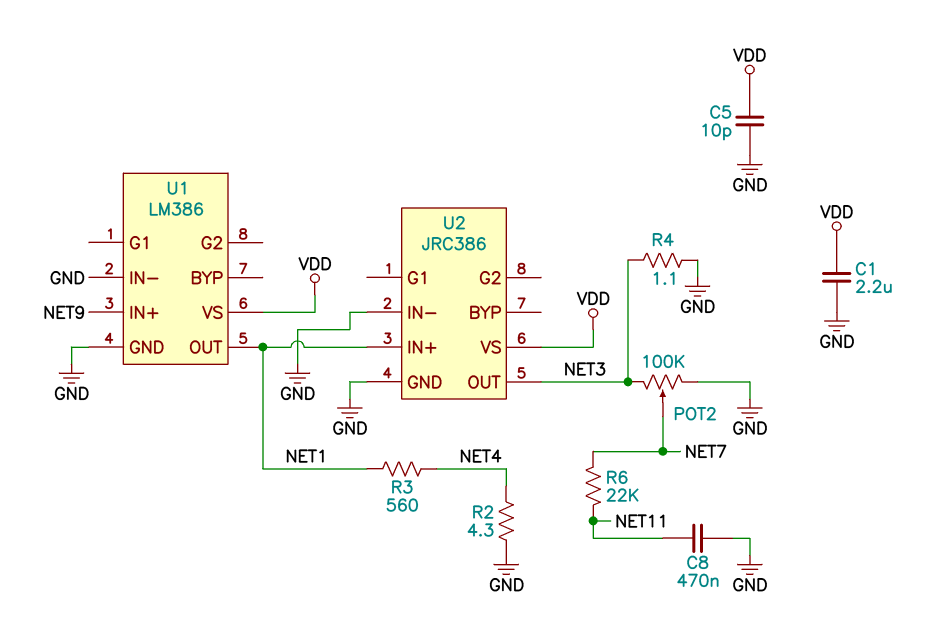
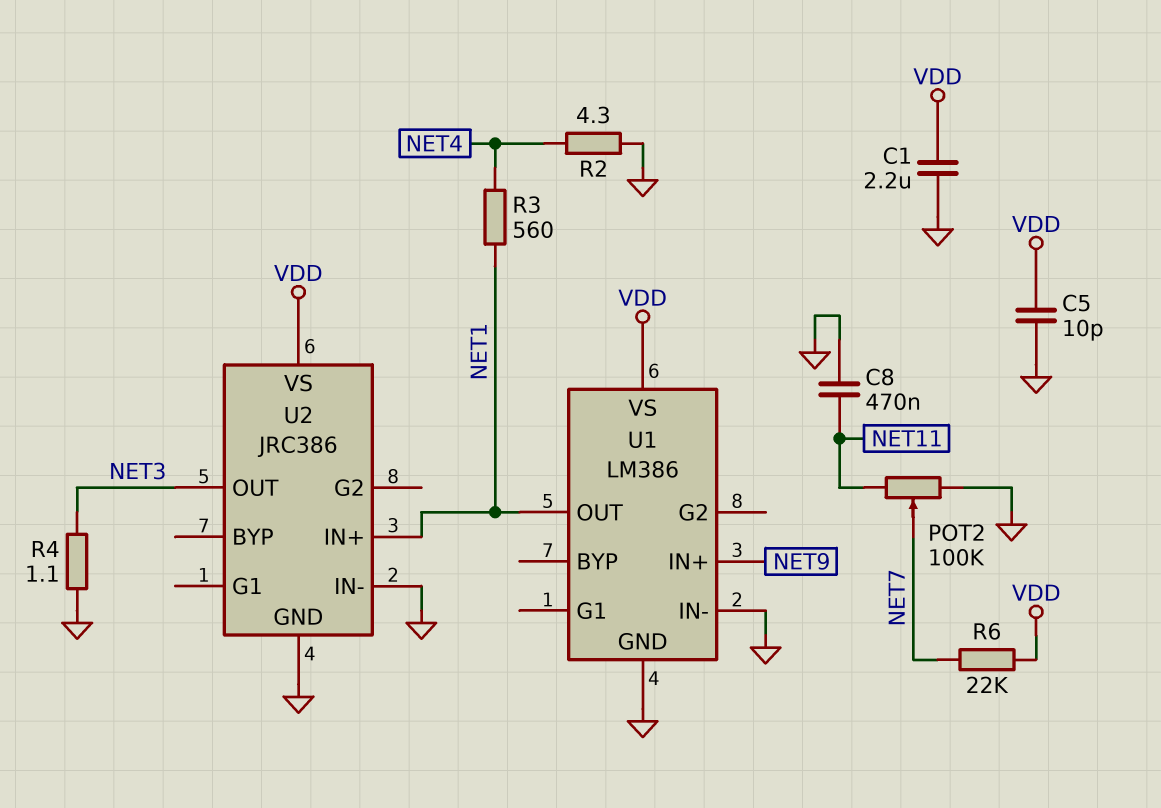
POT2: 100k (GND, NET3, wiper NET7) -> 100k (GND, NET11, wiper NET7)
R6: 22k (NET7, NET11) -> 22k (NET7, VDD)

